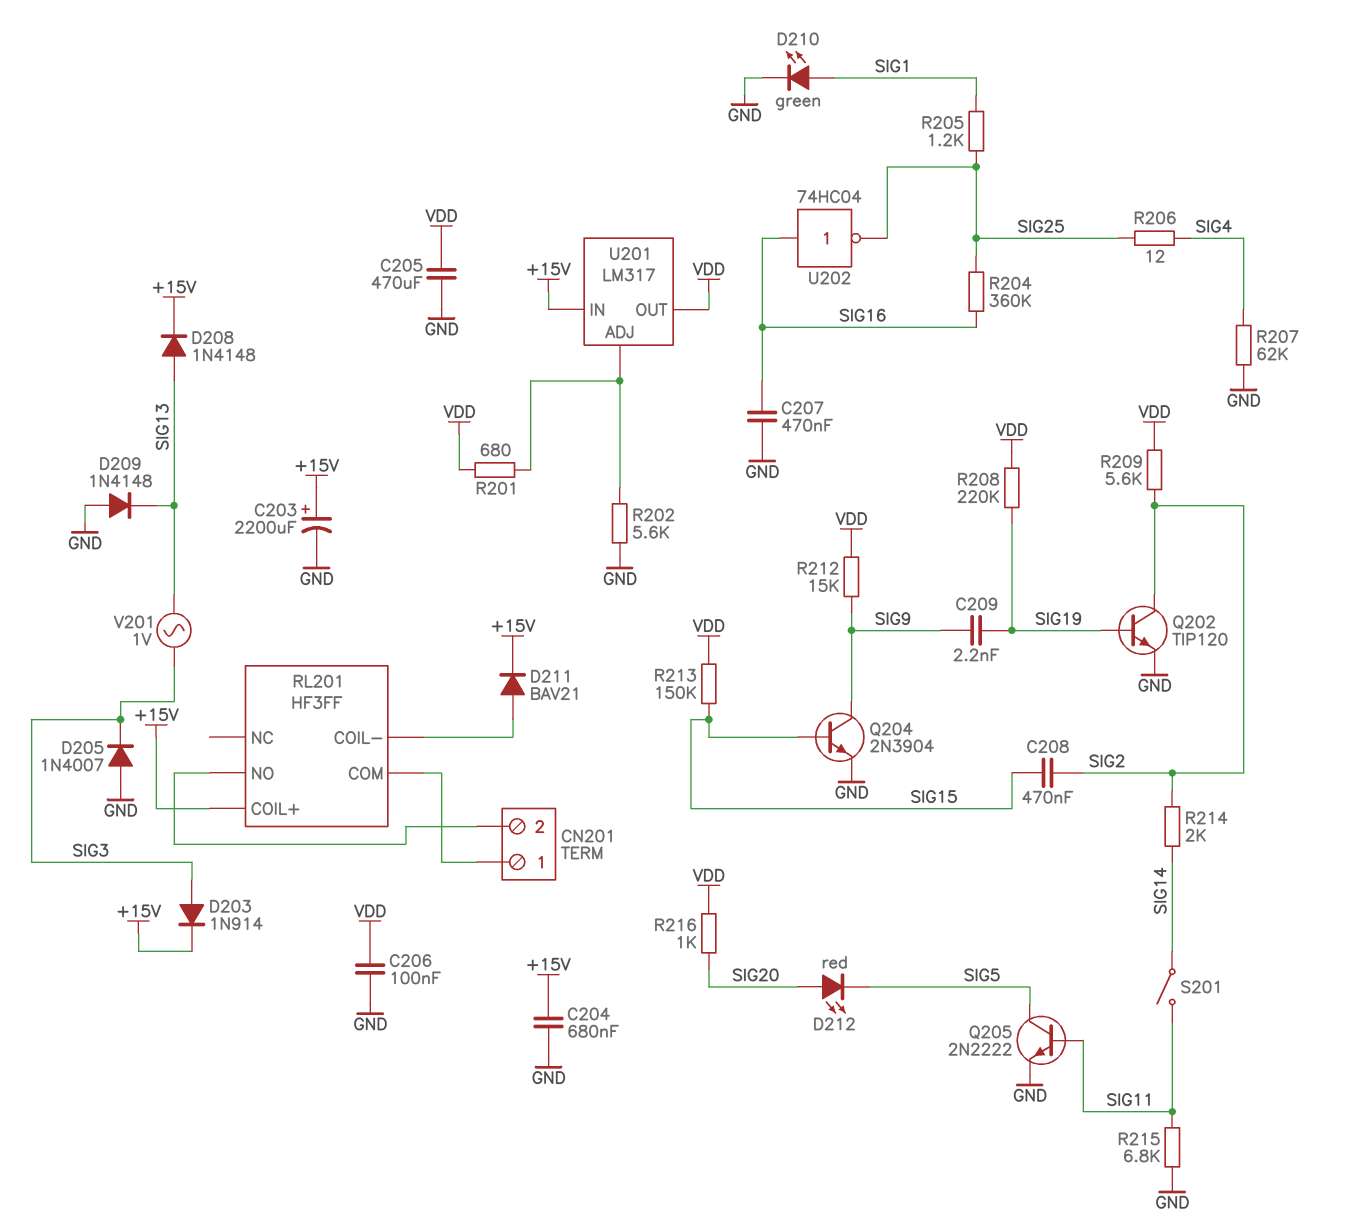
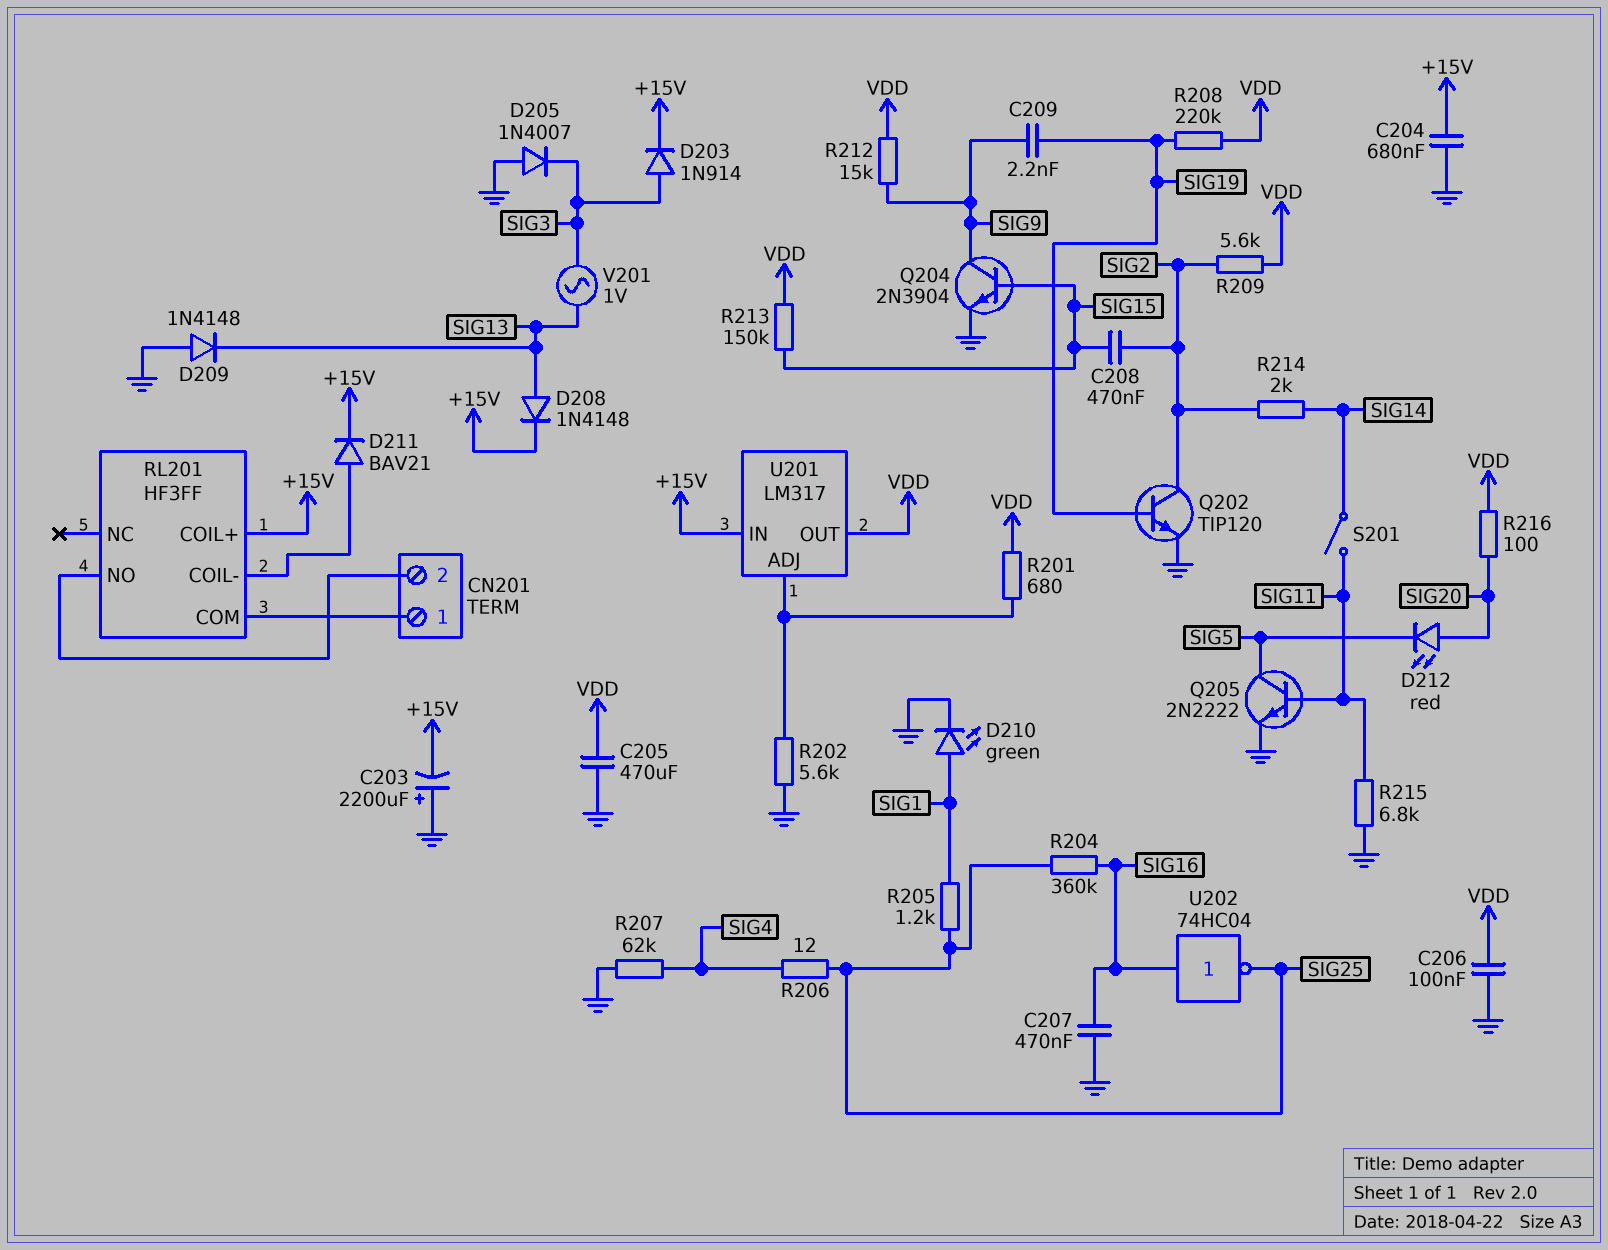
C203: 2200uF (plus +15V, minus GND) -> 2200uF (plus GND, minus +15V)
R216: 1k (SIG20, VDD) -> 100 (SIG20, VDD)

